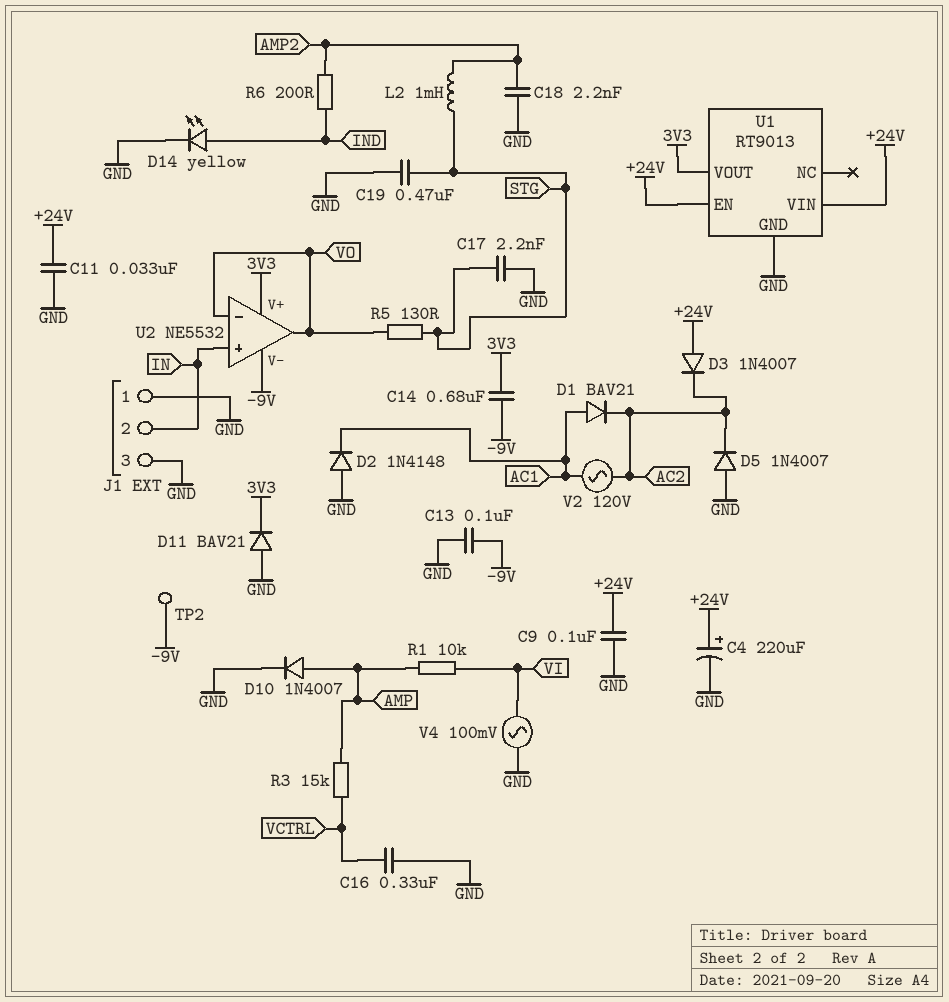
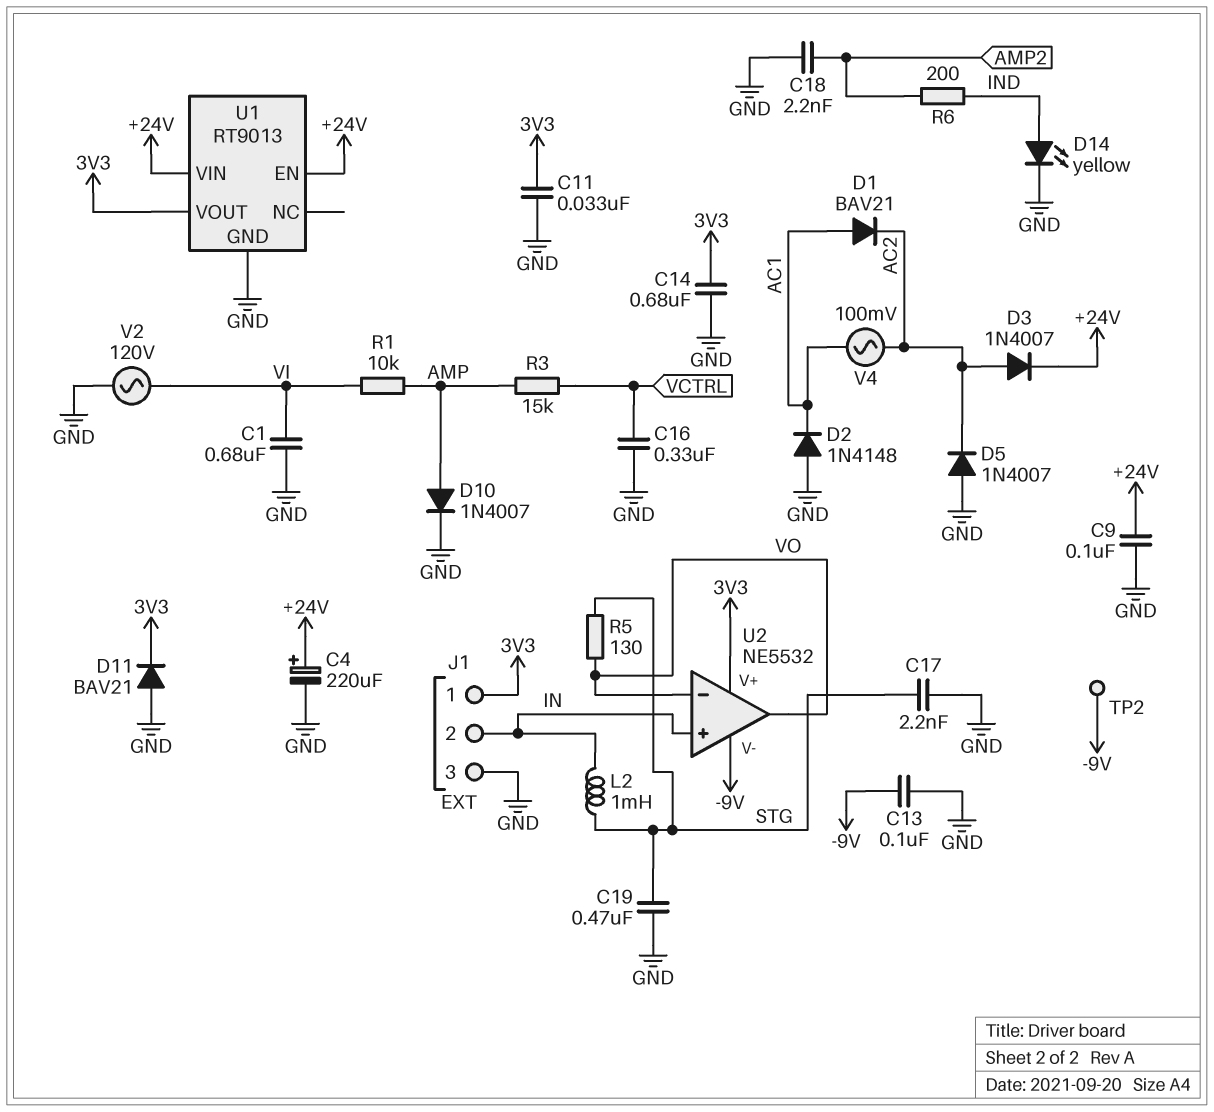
C1: none -> 680nF (GND, VI)
C11: 33nF (+24V, GND) -> 33nF (3V3, GND)
C14: 680nF (-9V, 3V3) -> 680nF (3V3, GND)
D3: diode 1N4007 (A +24V, K AC2) -> diode 1N4007 (A AC2, K +24V)
J1 pin 1: GND -> 3V3
L2: 1mH (AMP2, STG) -> 1mH (IN, STG)
V2: AC 120V (AC1, AC2) -> AC 120V (GND, VI)
V4: AC 100mV (GND, VI) -> AC 100mV (AC1, AC2)

